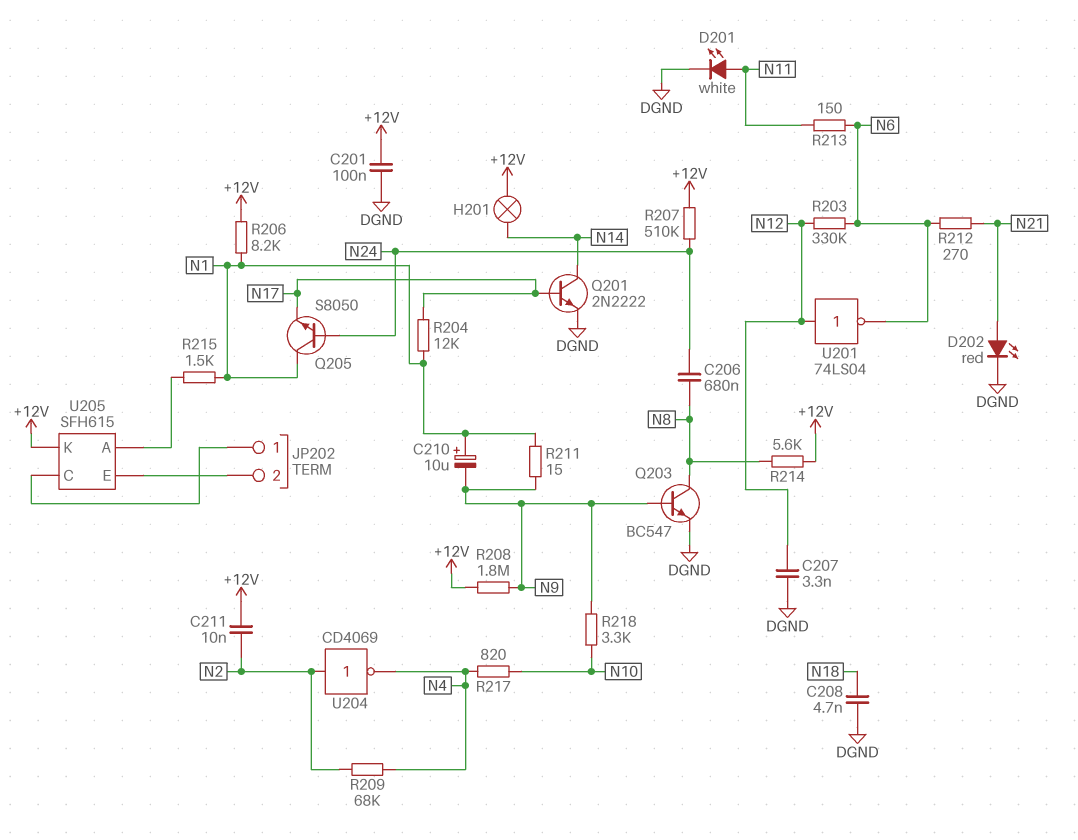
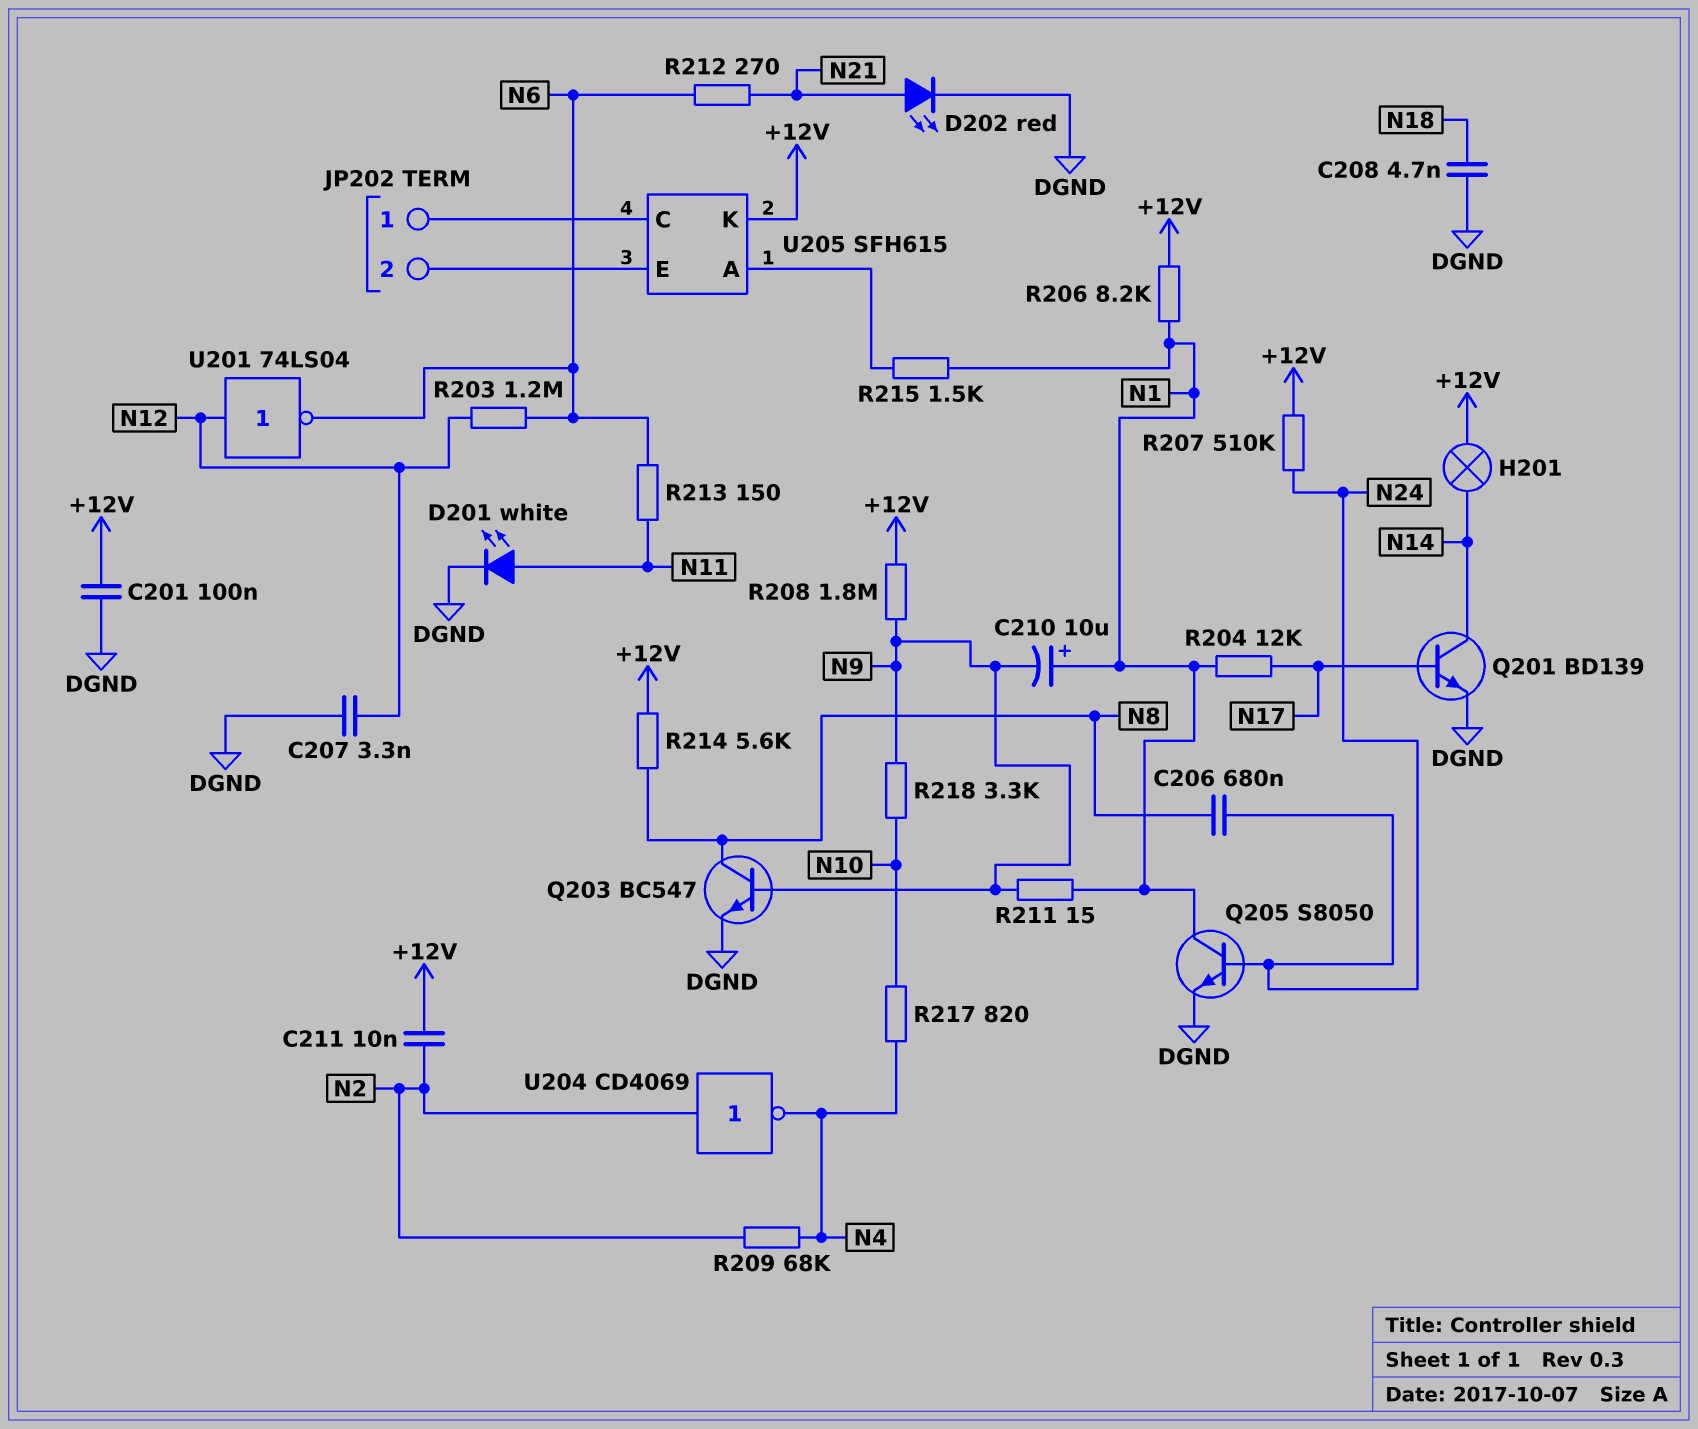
Q201: NPN 2N2222 (B N17, C N14, E DGND) -> NPN BD139 (B N17, C N14, E DGND)
Q205: NPN S8050 (B N24, C N1, E N17) -> NPN S8050 (B N24, C N1, E DGND)
R203: 330k (N6, N12) -> 1.2M (N6, N12)

